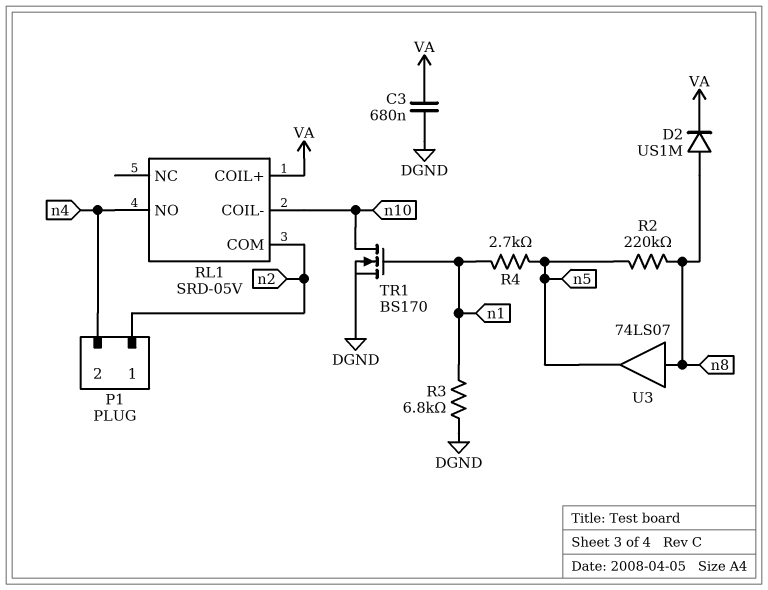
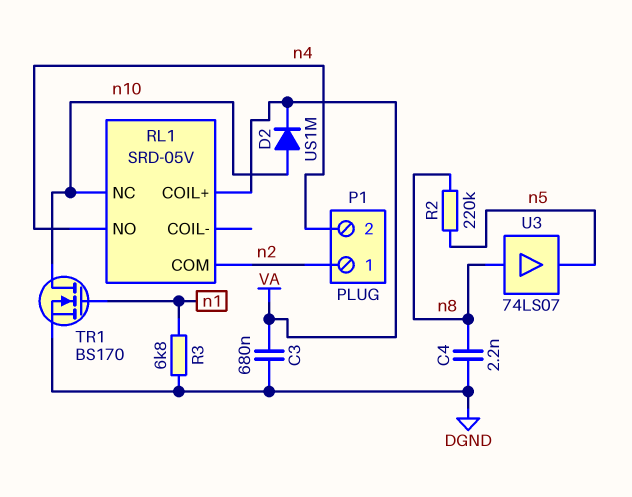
C4: none -> 2.2nF (DGND, n8)
D2: diode US1M (A n8, K VA) -> diode US1M (A n10, K VA)
R4: 2.7k (n1, n5) -> none
RL1 pin COIL-: n10 -> none
RL1 pin NC: none -> n10

